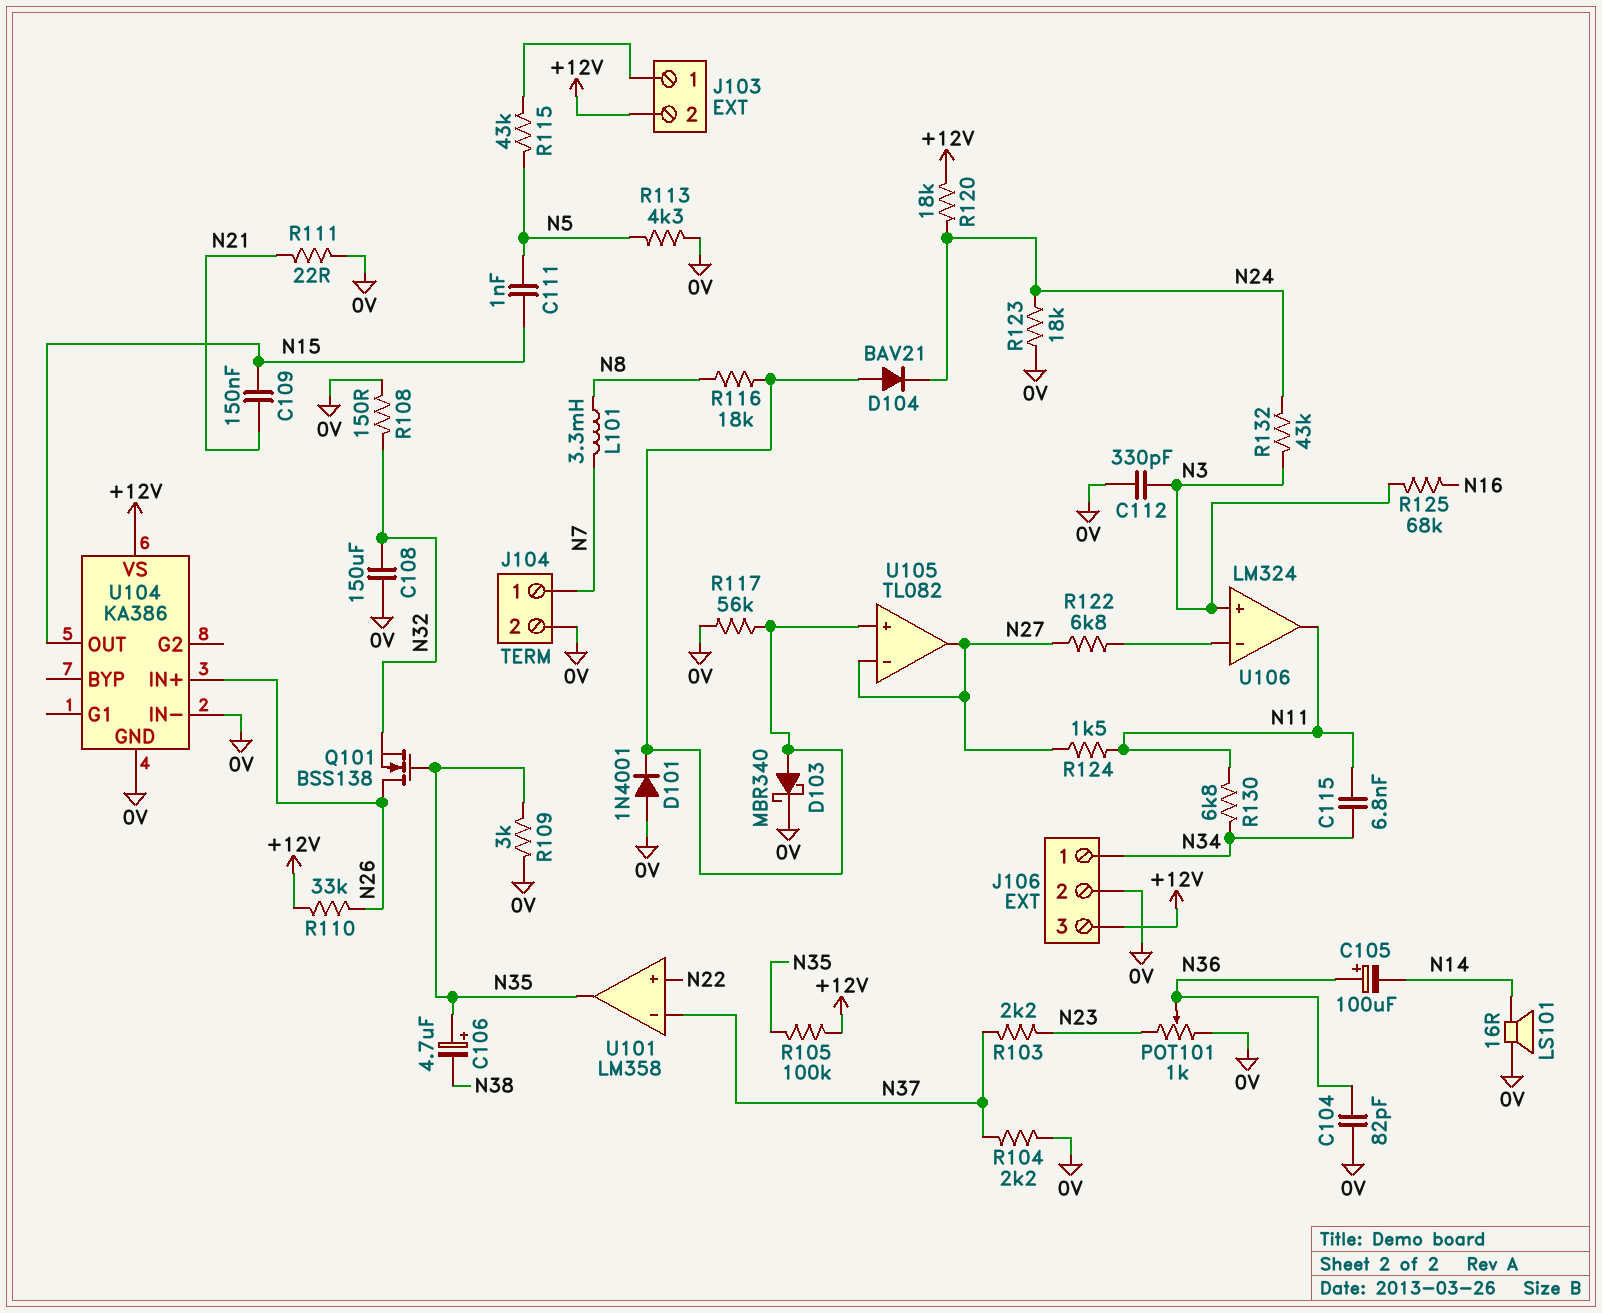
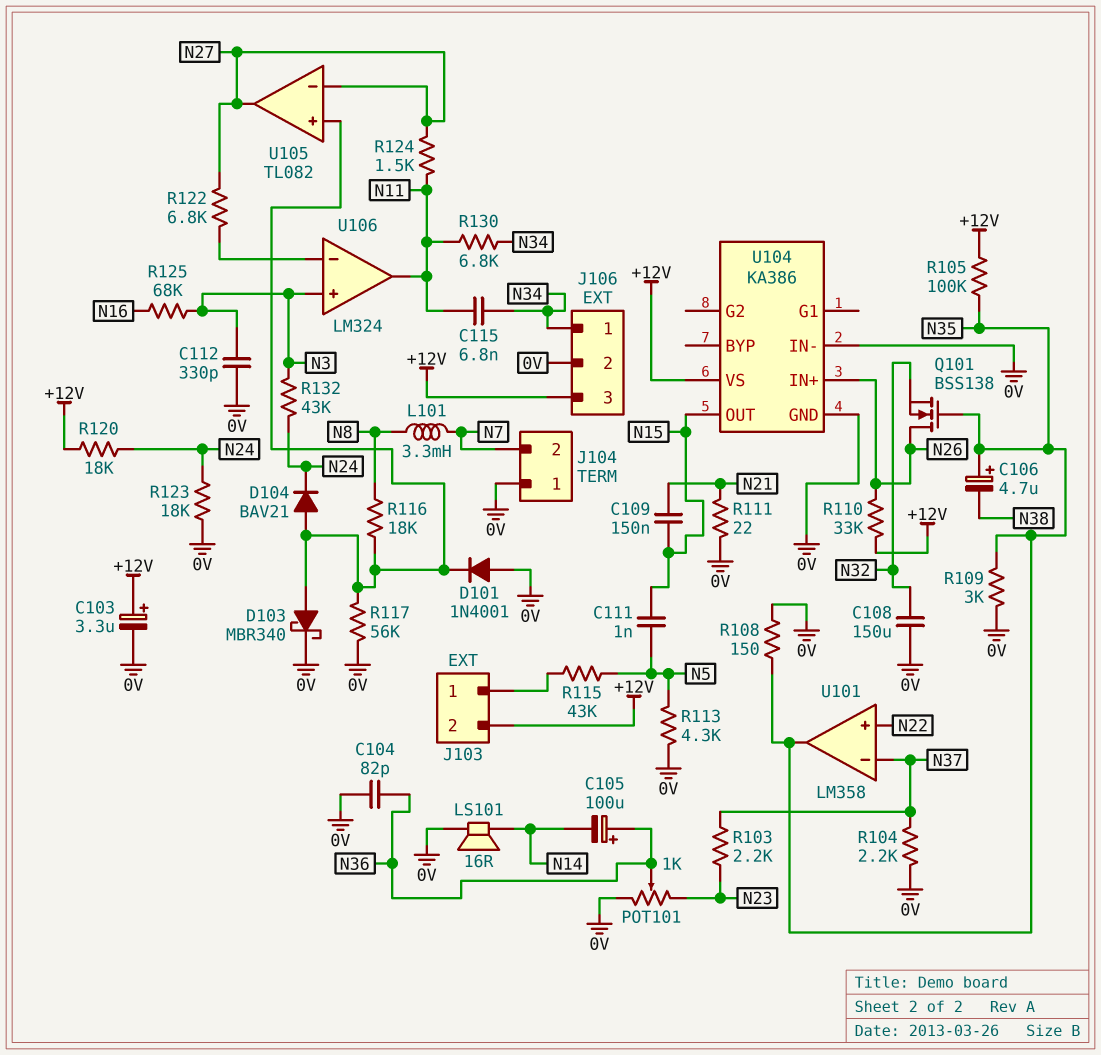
C103: none -> 3.3uF (plus +12V, minus 0V)
J104 pin 1: N7 -> 0V
J104 pin 2: 0V -> N7
R108: 150 (0V, N32) -> 150 (0V, N35)

